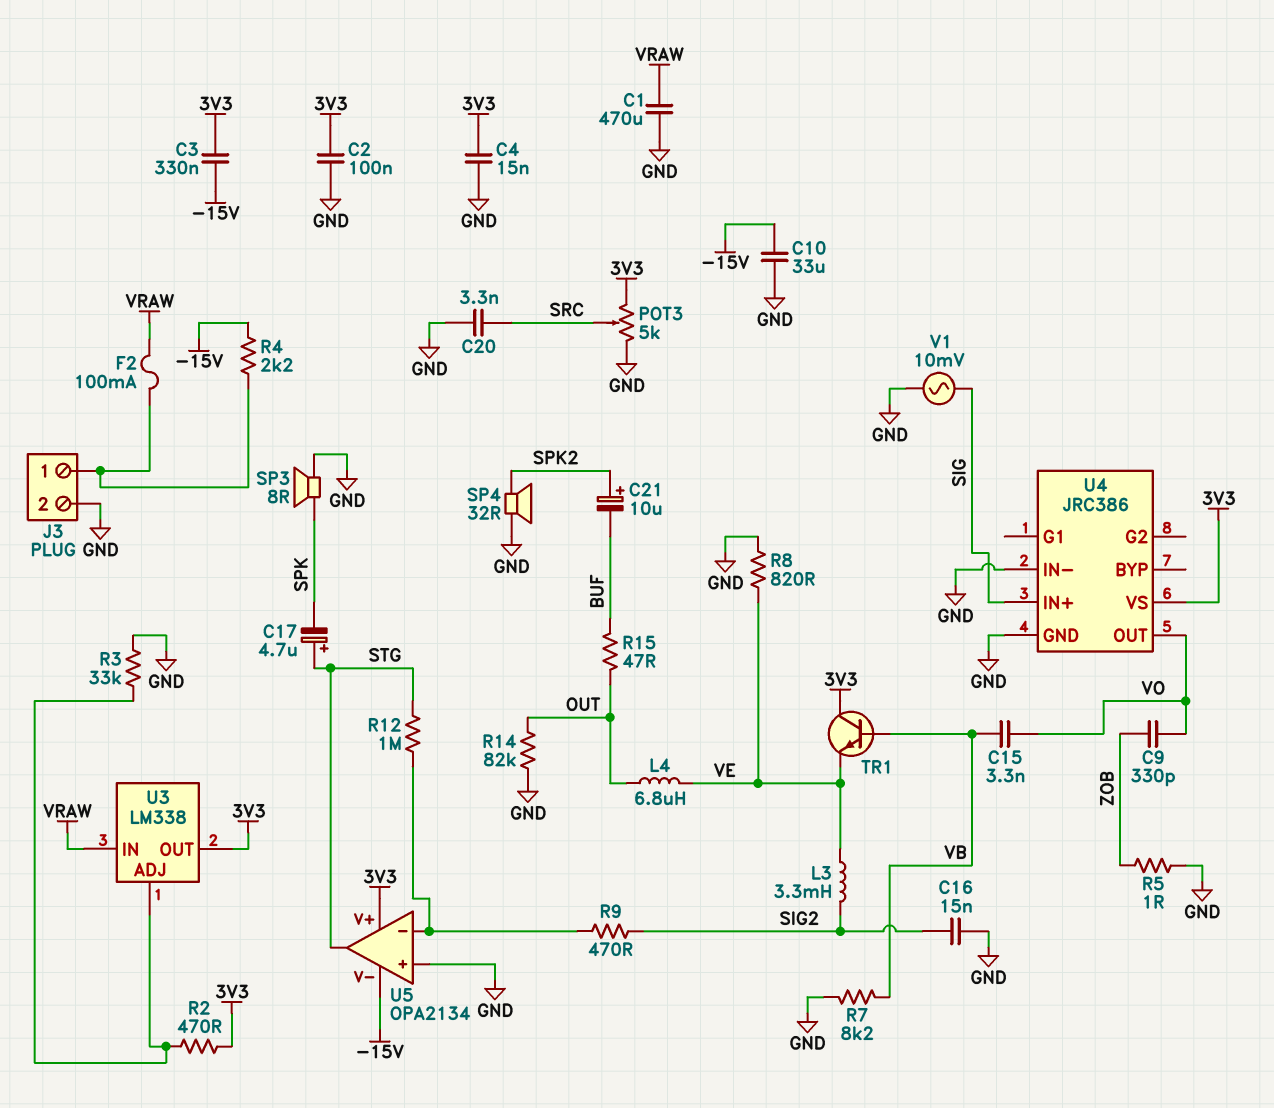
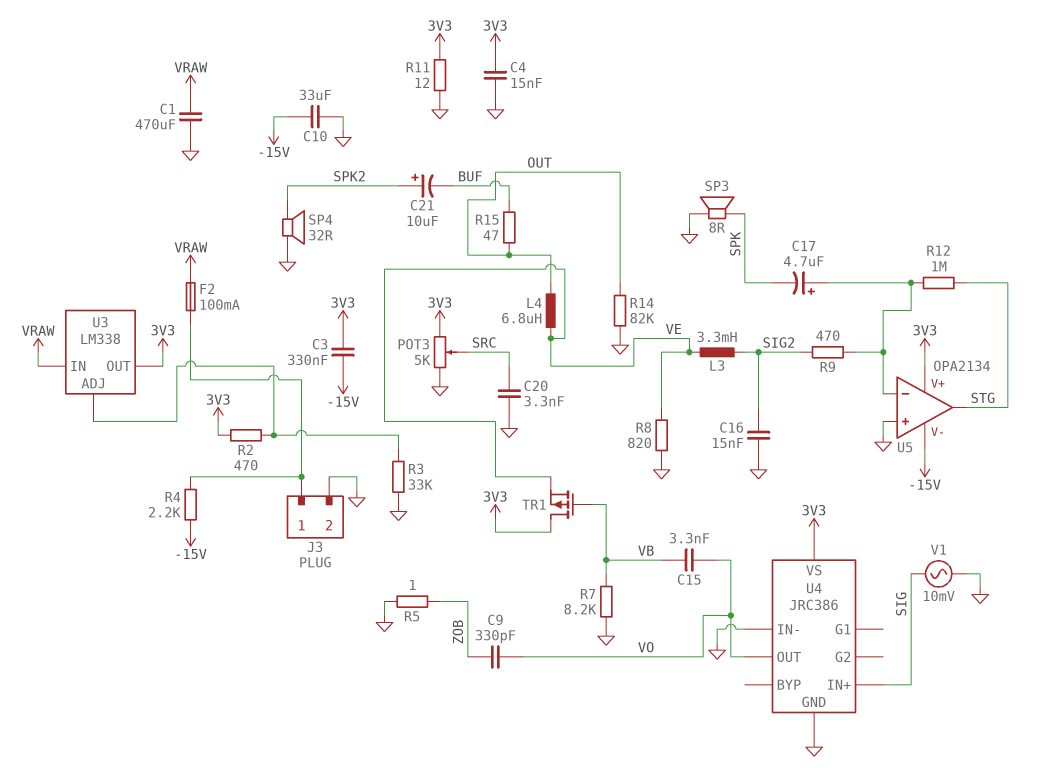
C2: 100nF (3V3, GND) -> none
C17: 4.7uF (plus STG, minus SPK) -> 4.7uF (plus U5/in-, minus SPK)
R11: none -> 12 (3V3, GND)
TR1: NPN (B VB, C 3V3, E VE) -> PMOS (G VB, D 3V3, S VE)

